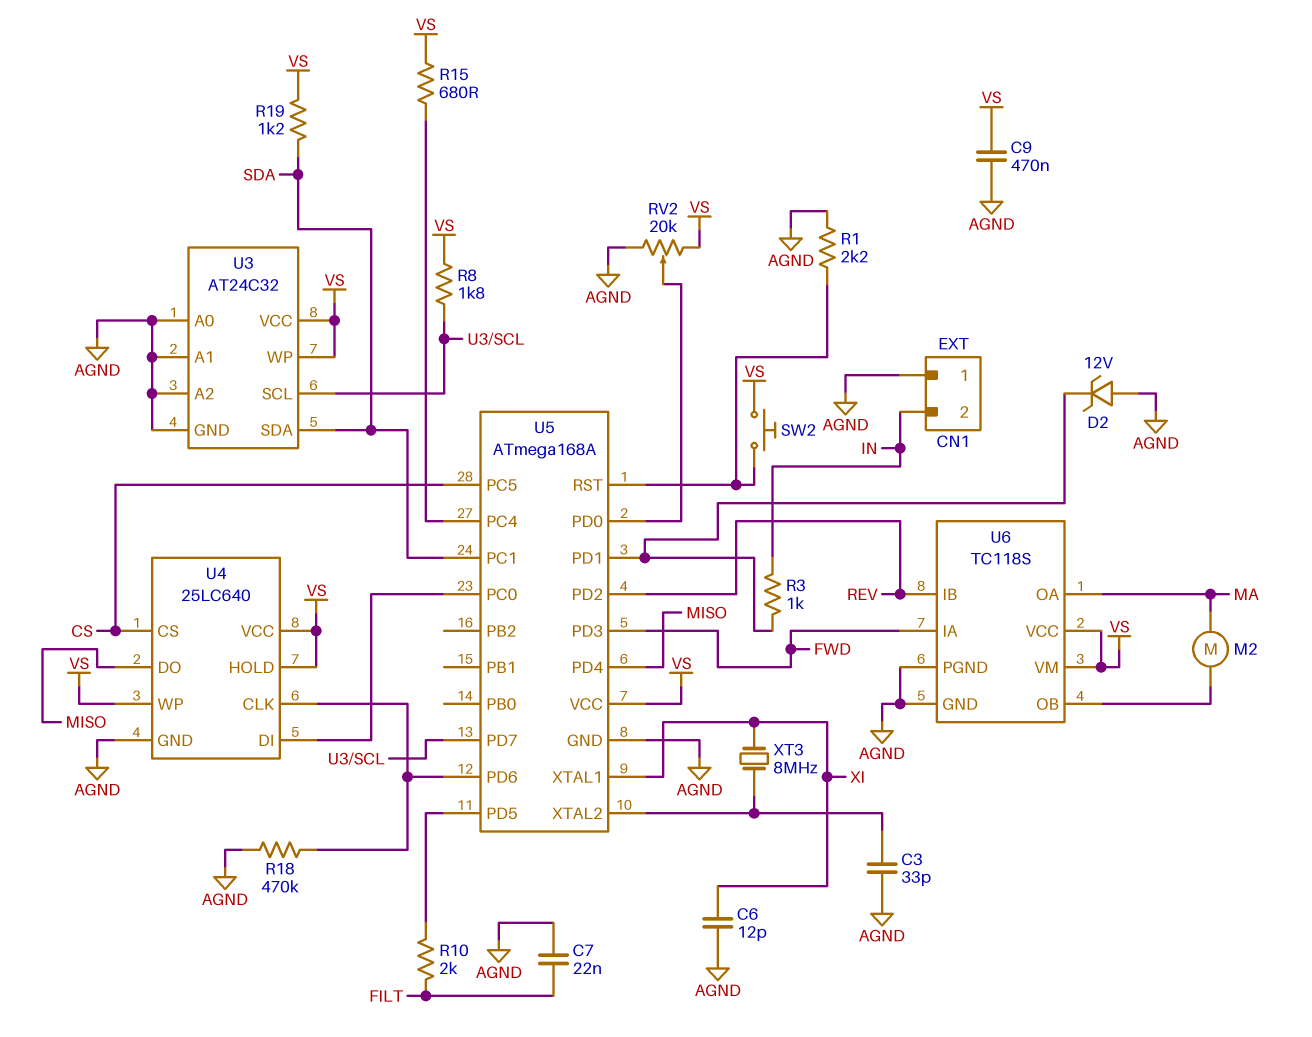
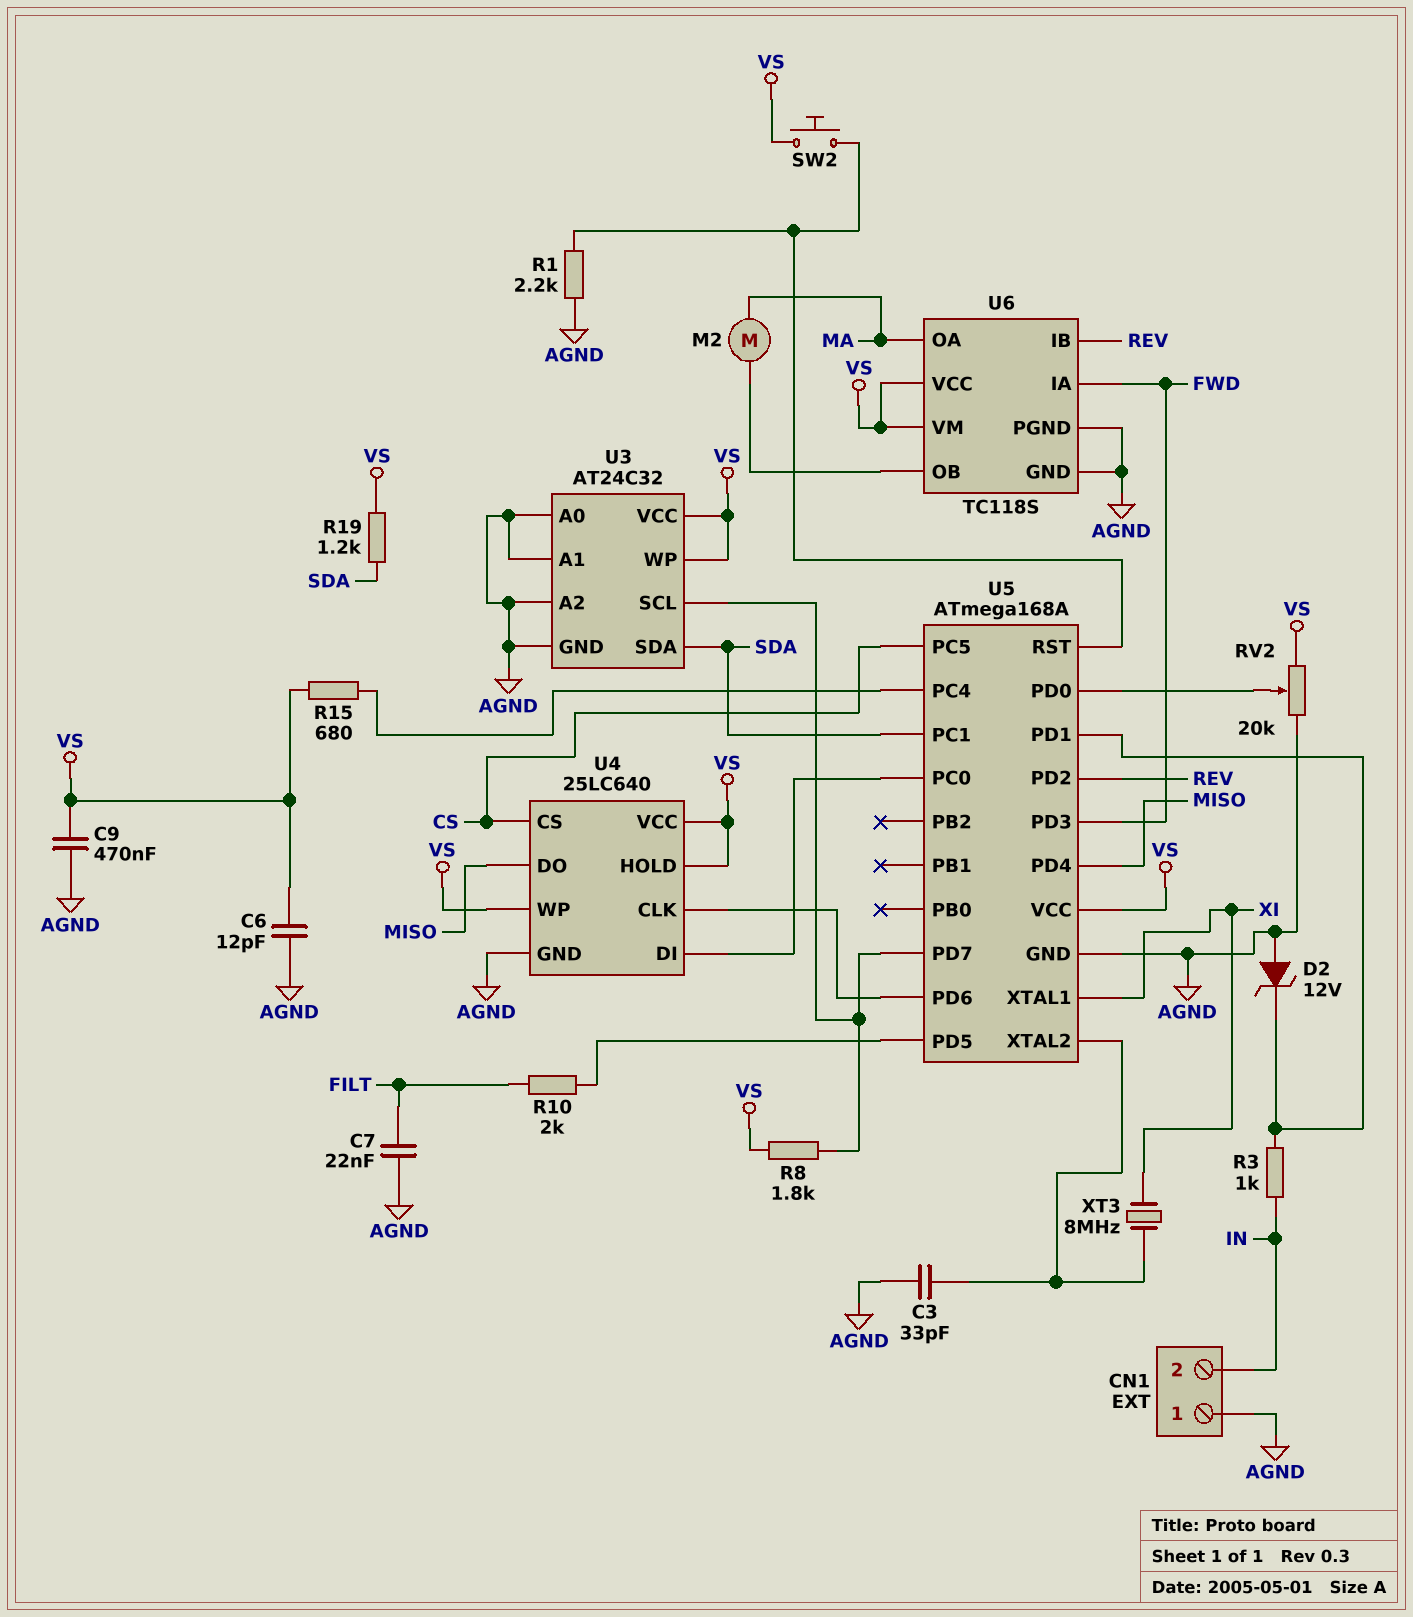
C6: 12pF (AGND, XI) -> 12pF (AGND, VS)
R18: 470k (AGND, U4/CLK) -> none

